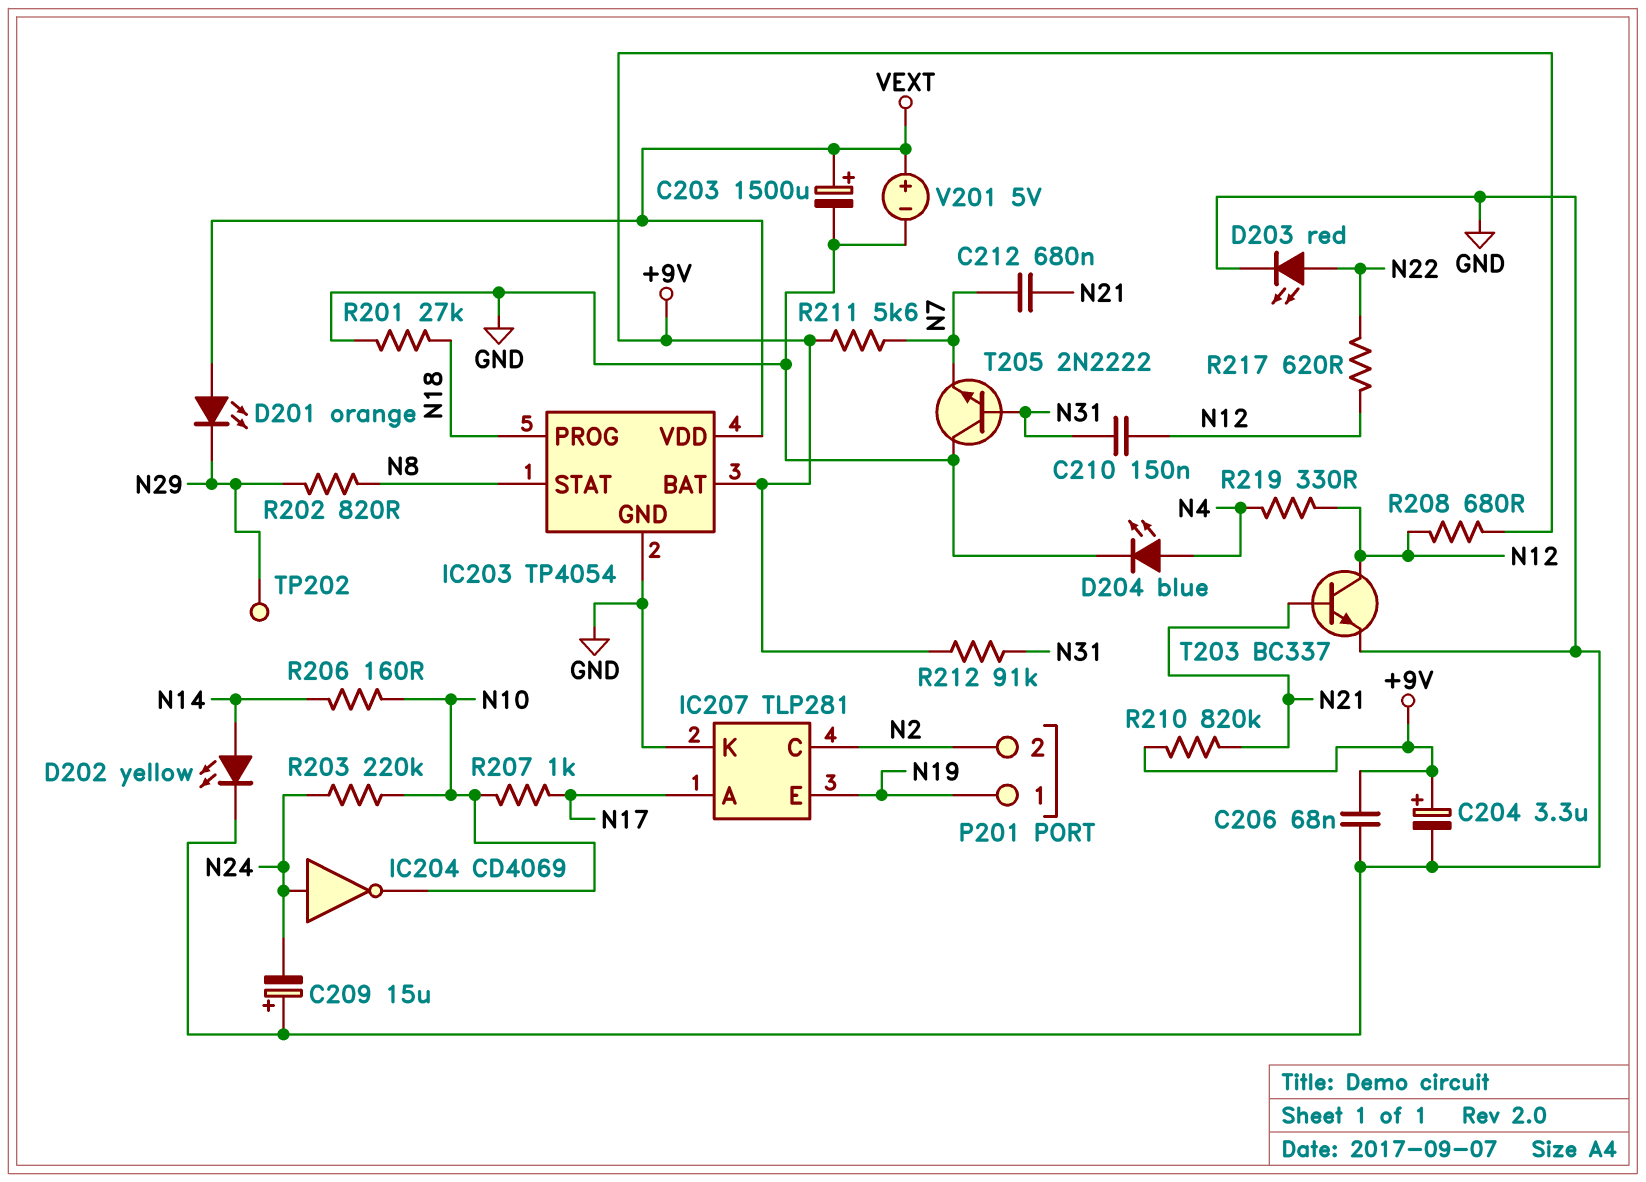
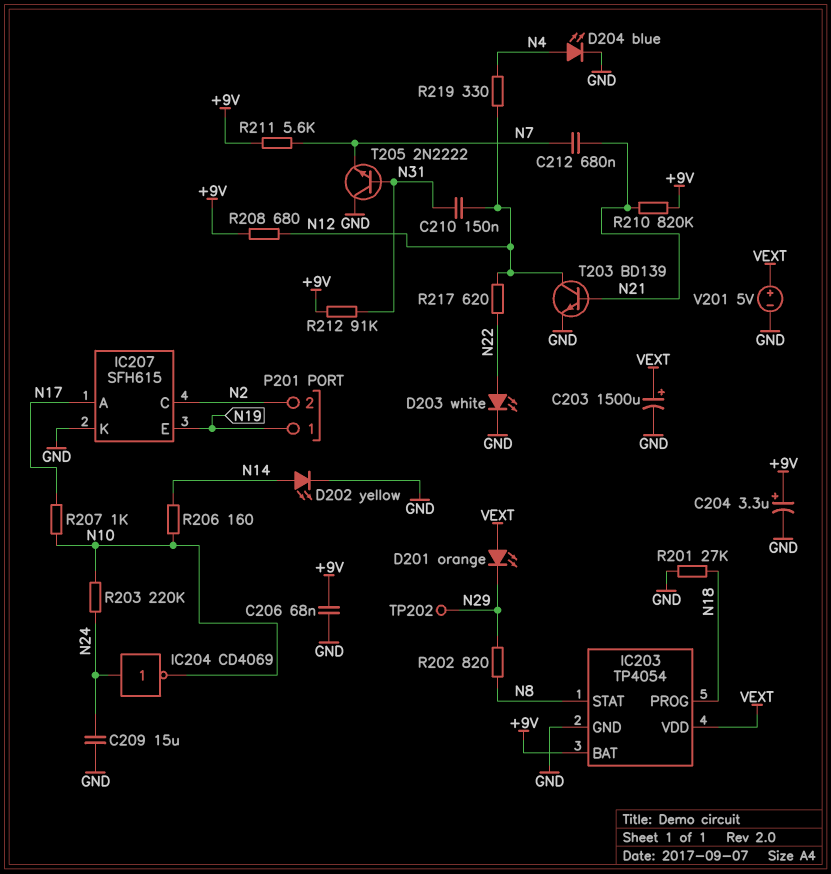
C209: 15uF (plus GND, minus N24) -> 15uF (GND, N24)
D203: LED red (A N22, K GND) -> LED white (A N22, K GND)
IC207: TLP281 -> SFH615
T203: NPN BC337 (B N21, C N12, E GND) -> NPN BD139 (B N21, C N12, E GND)

